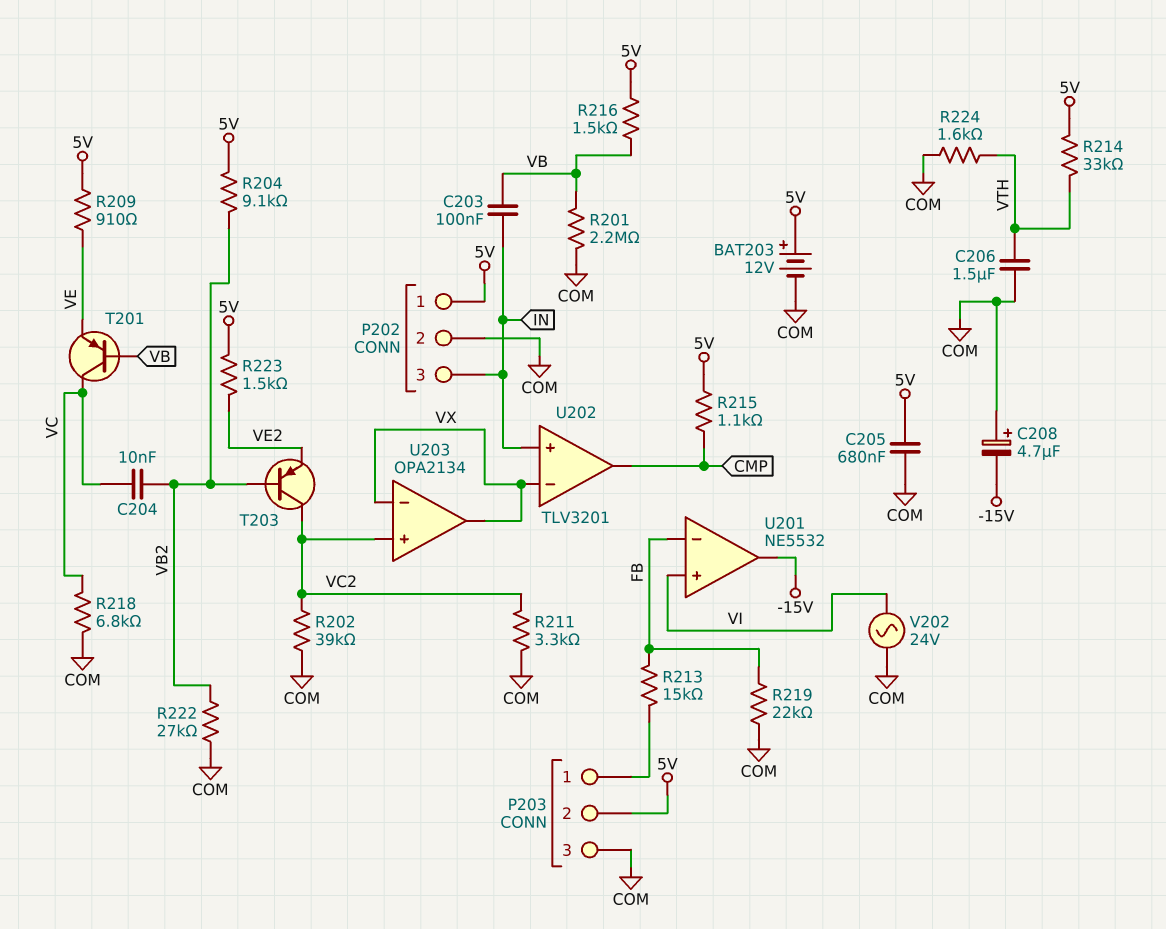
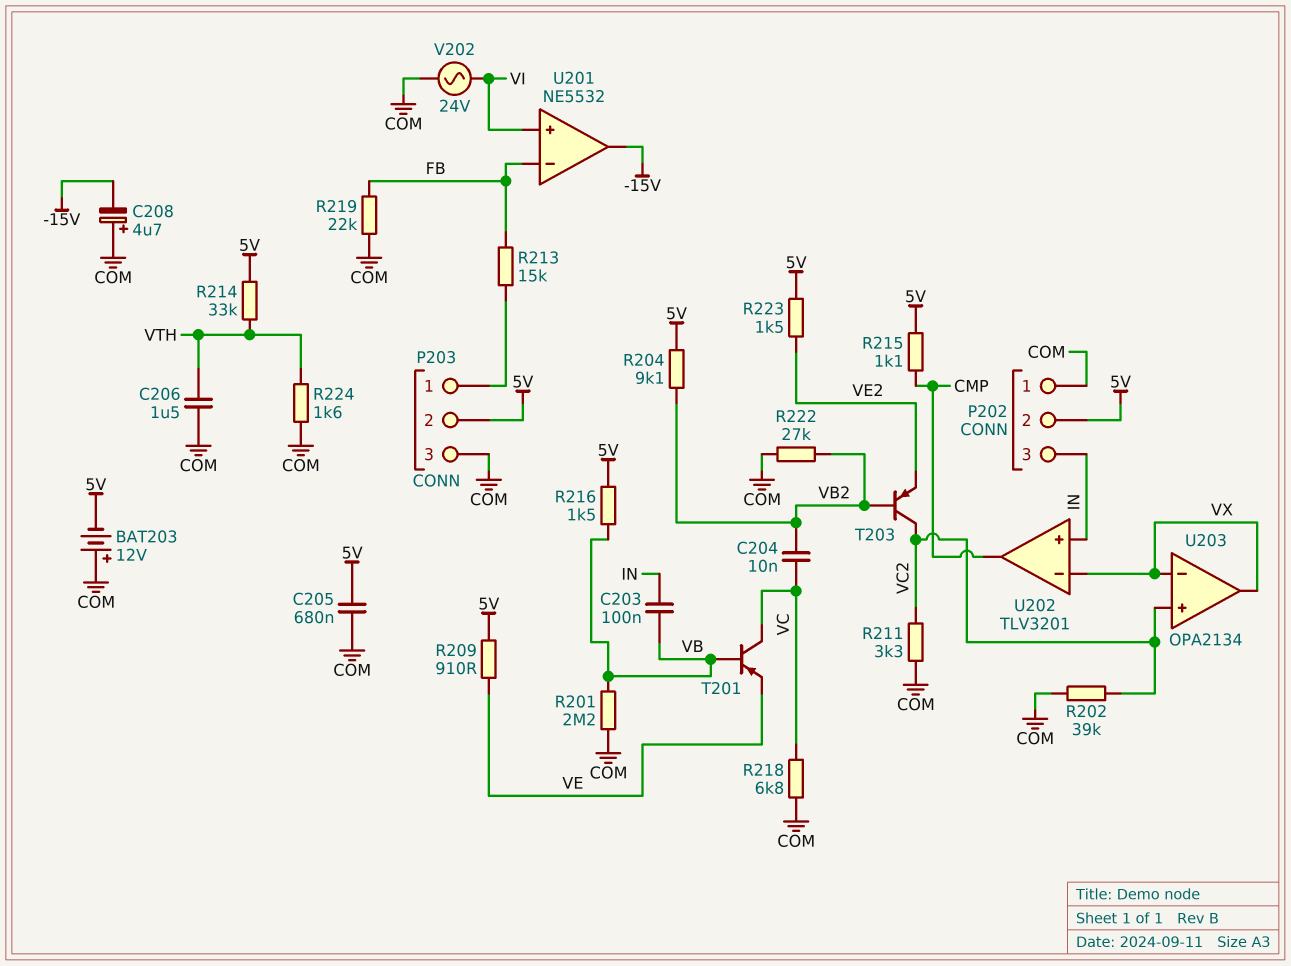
BAT203: 12V (plus 5V, minus COM) -> 12V (plus COM, minus 5V)
P202 pin 1: 5V -> COM
P202 pin 2: COM -> 5V

